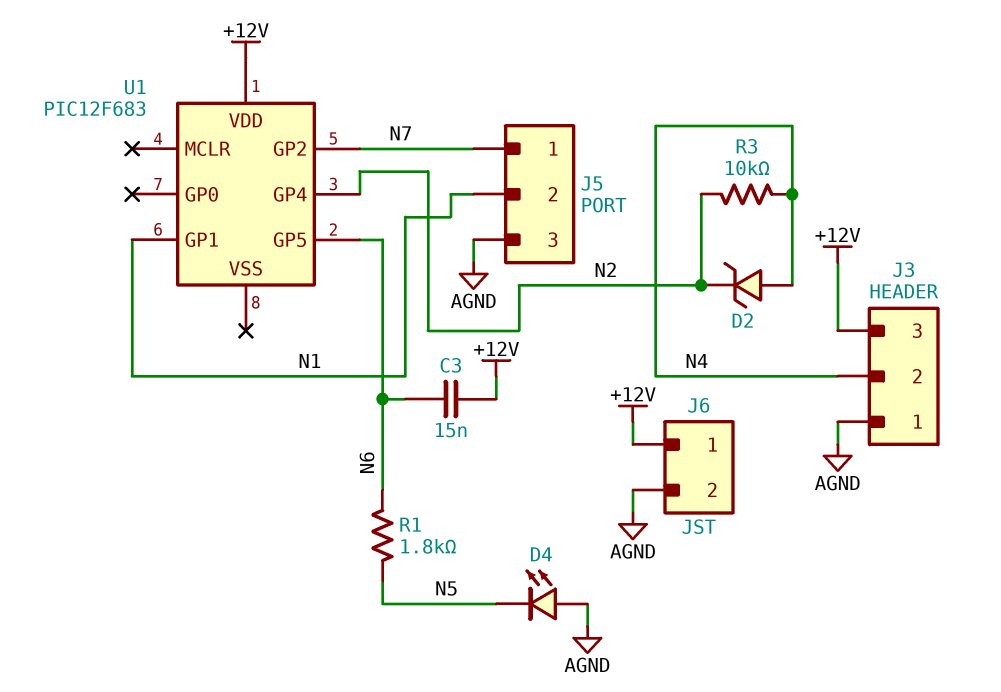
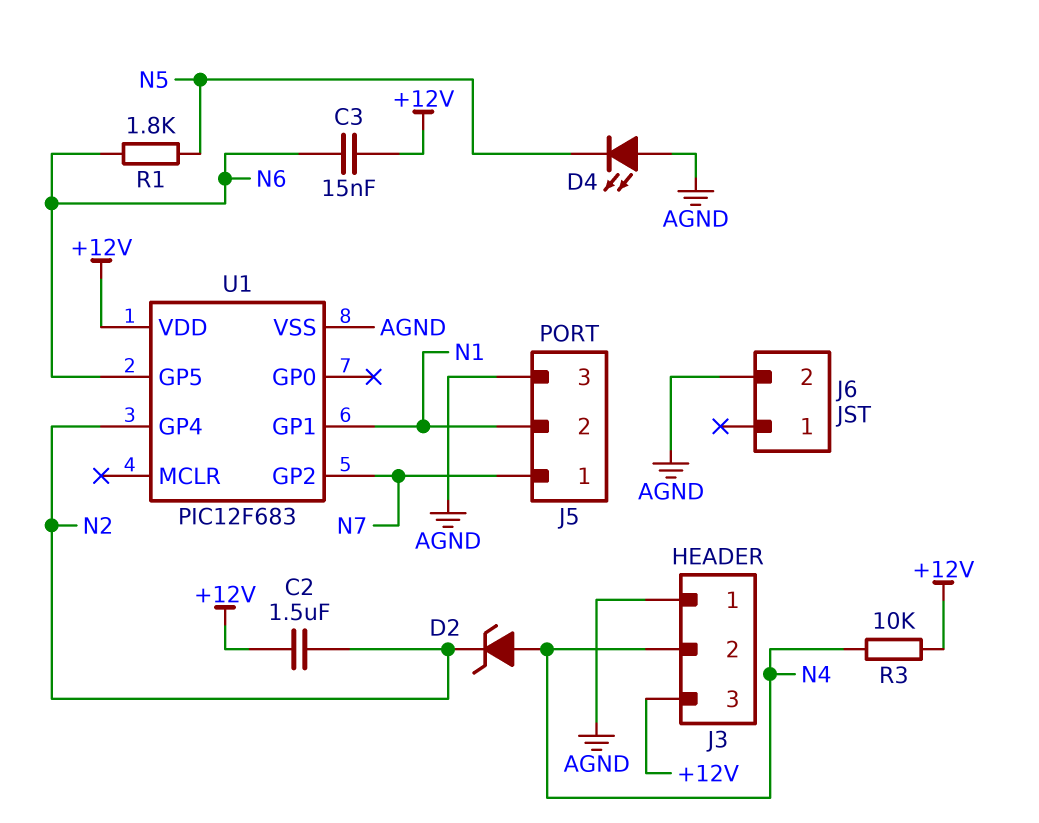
C2: none -> 1.5uF (+12V, N2)
J6 pin 1: +12V -> none
R3: 10k (N2, N4) -> 10k (+12V, N4)
U1 pin VSS: none -> AGND

